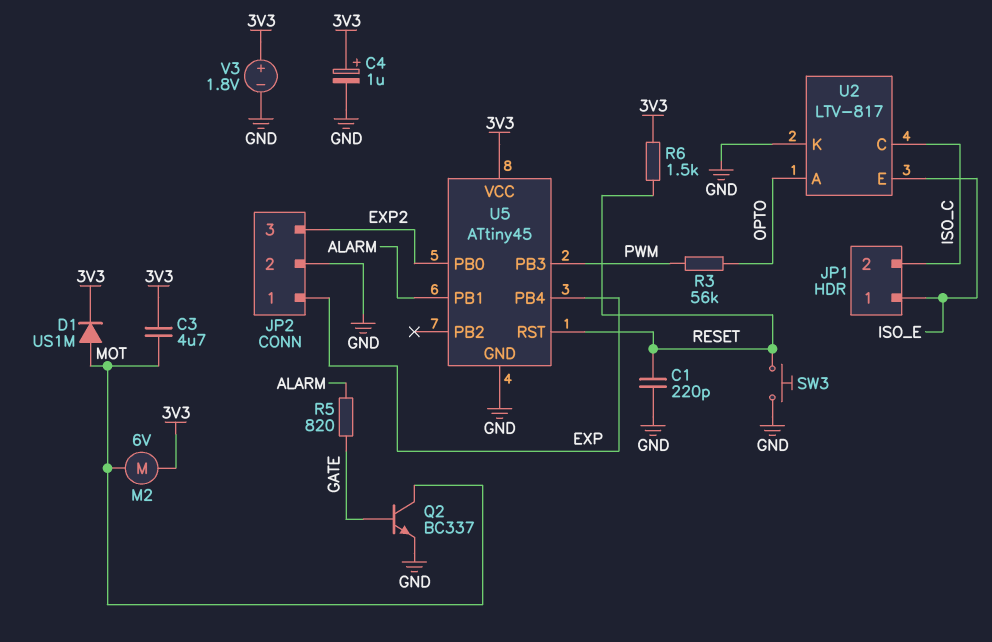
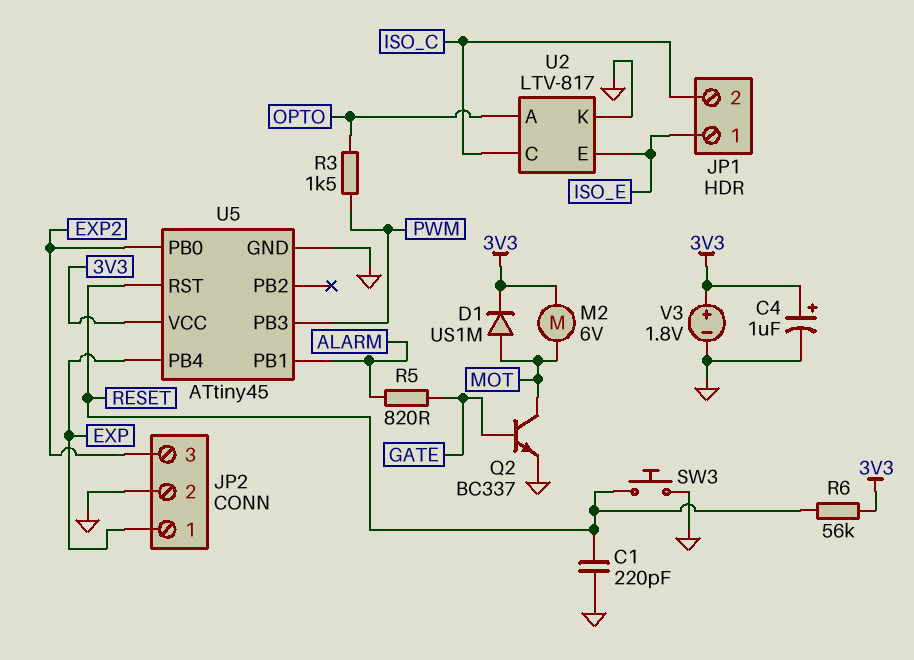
C3: 4.7uF (3V3, MOT) -> none
R3: 56k (OPTO, PWM) -> 1.5k (OPTO, PWM)
R6: 1.5k (3V3, RESET) -> 56k (3V3, RESET)

